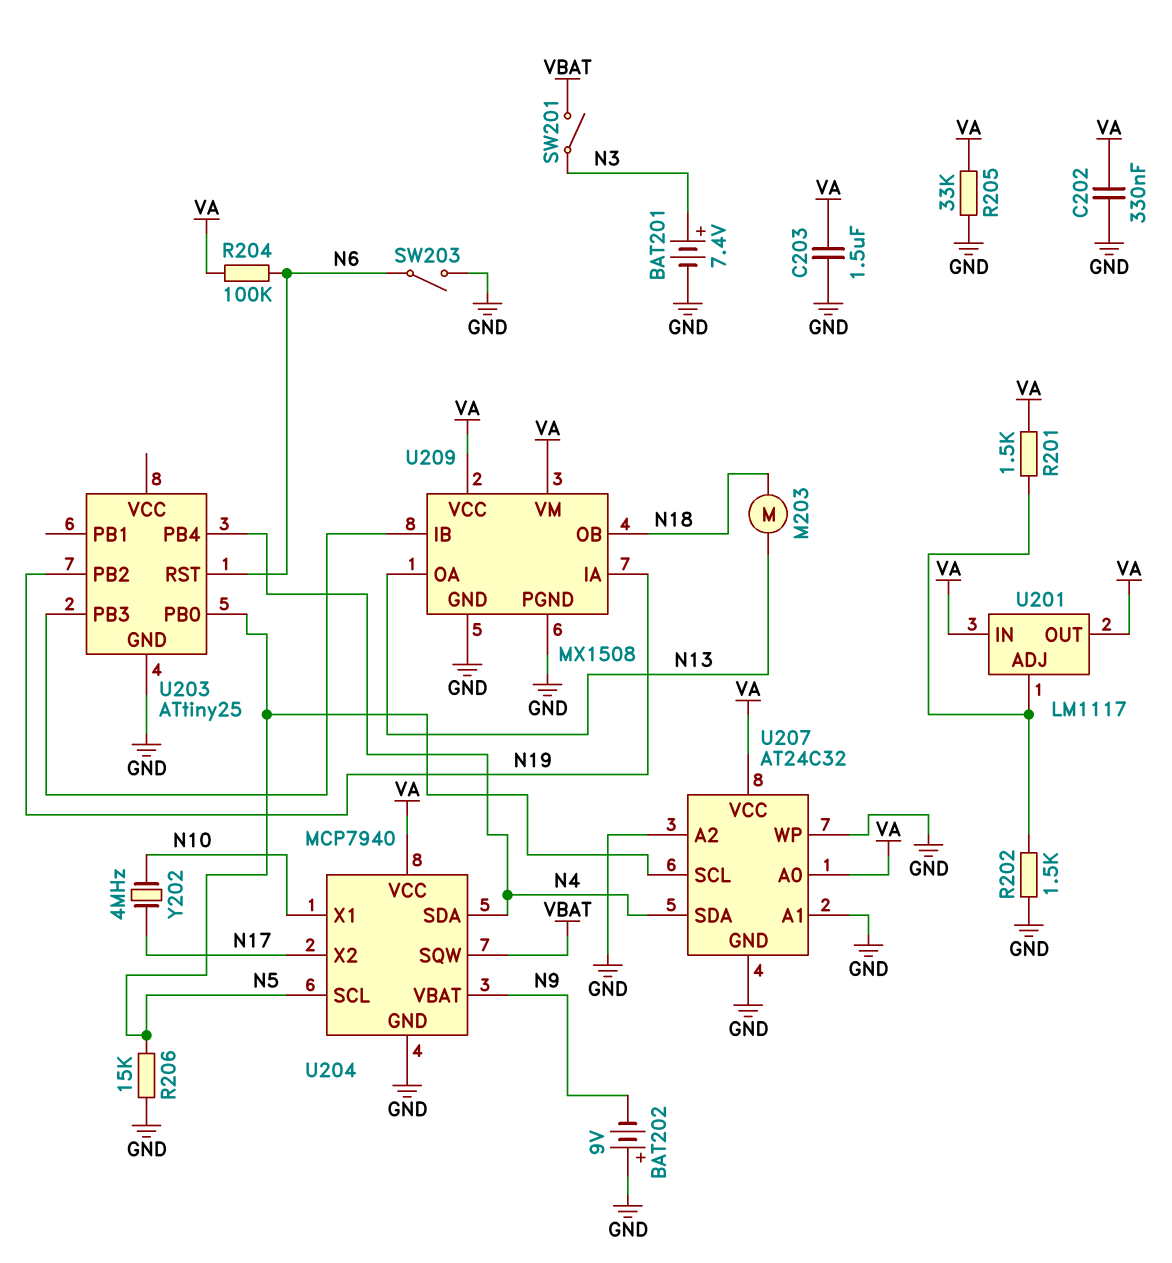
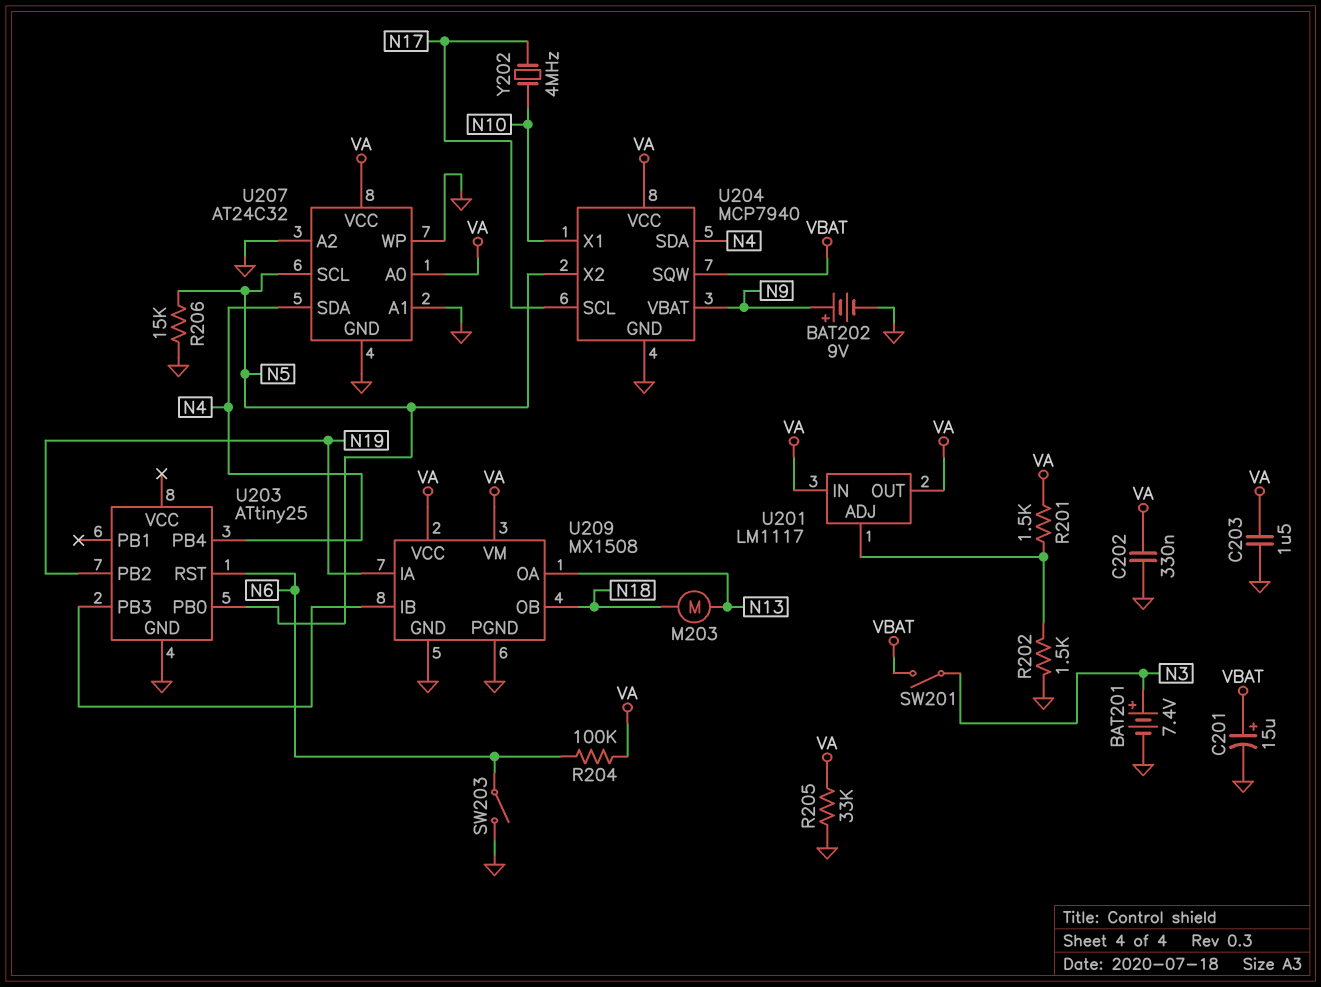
BAT202: 9V (plus GND, minus N9) -> 9V (plus N9, minus GND)
C201: none -> 15uF (plus VBAT, minus GND)
U204 pin SCL: N5 -> N17
U204 pin X2: N17 -> N5

